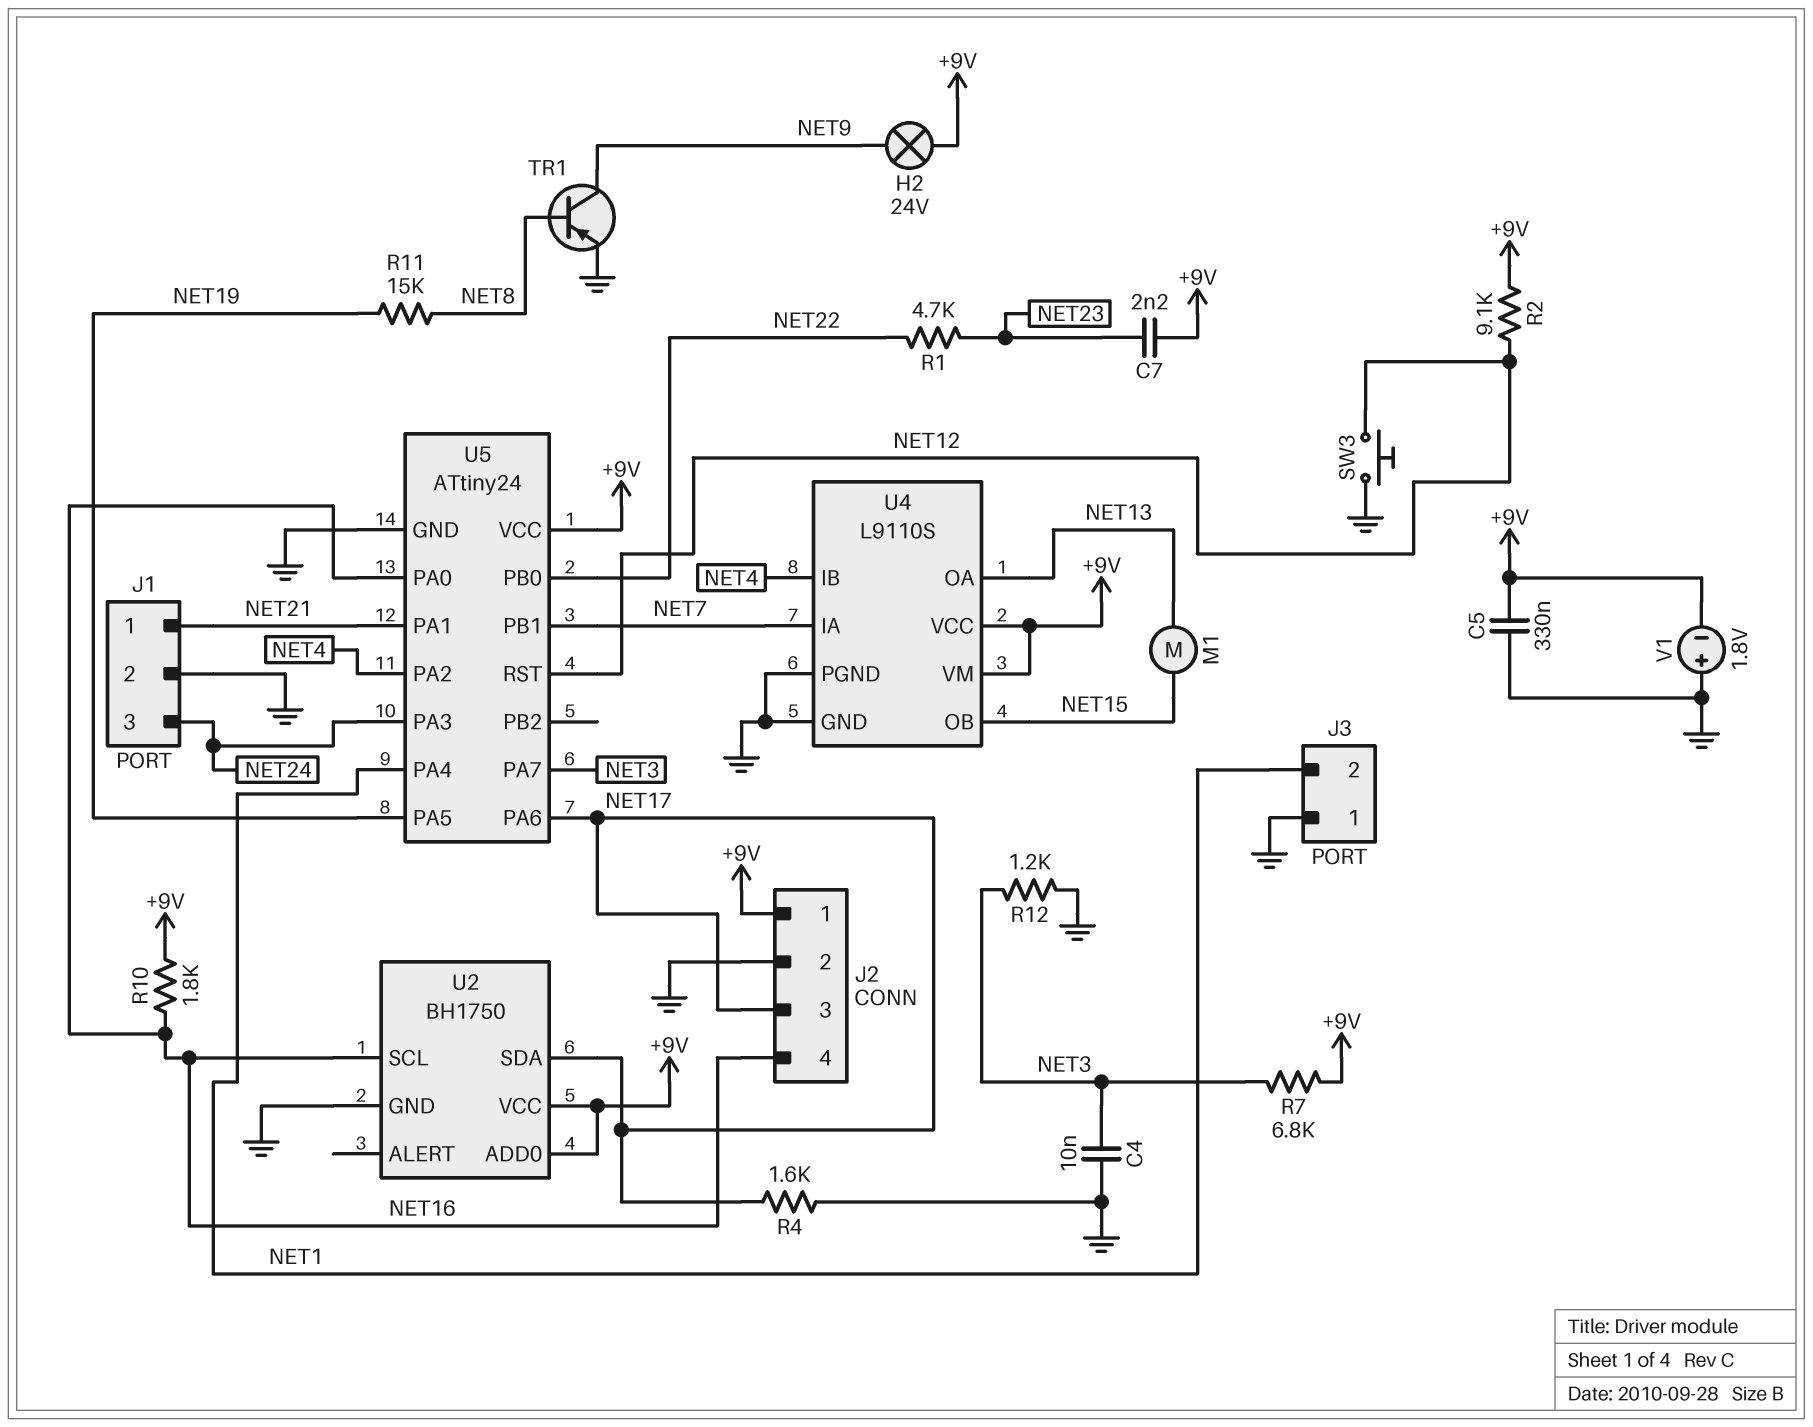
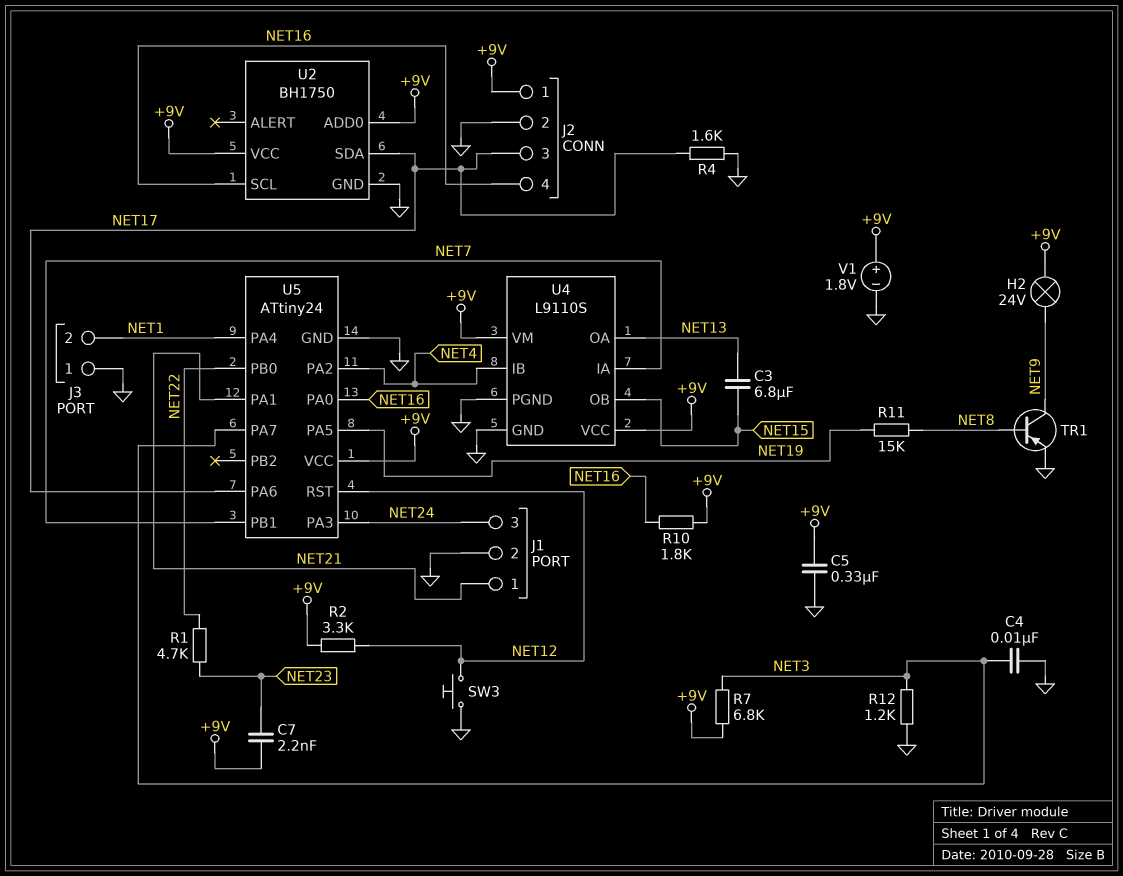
C3: none -> 6.8uF (NET13, NET15)
M1: motor (NET13, NET15) -> none
R2: 9.1k (+9V, NET12) -> 3.3k (+9V, NET12)
V1: 1.8V (plus GND, minus +9V) -> 1.8V (plus +9V, minus GND)

